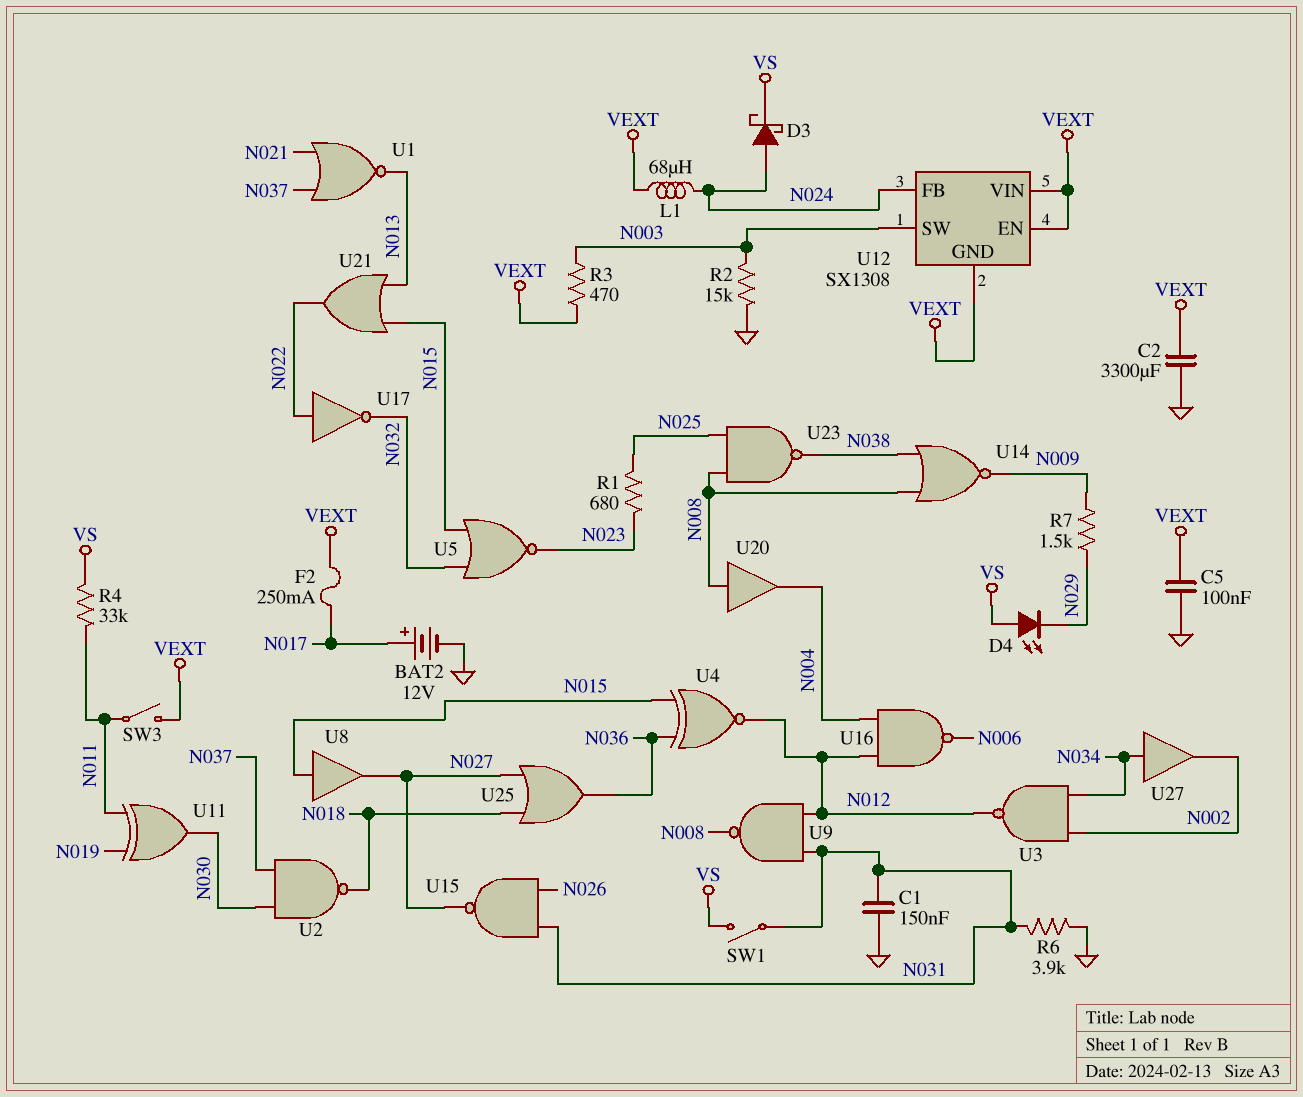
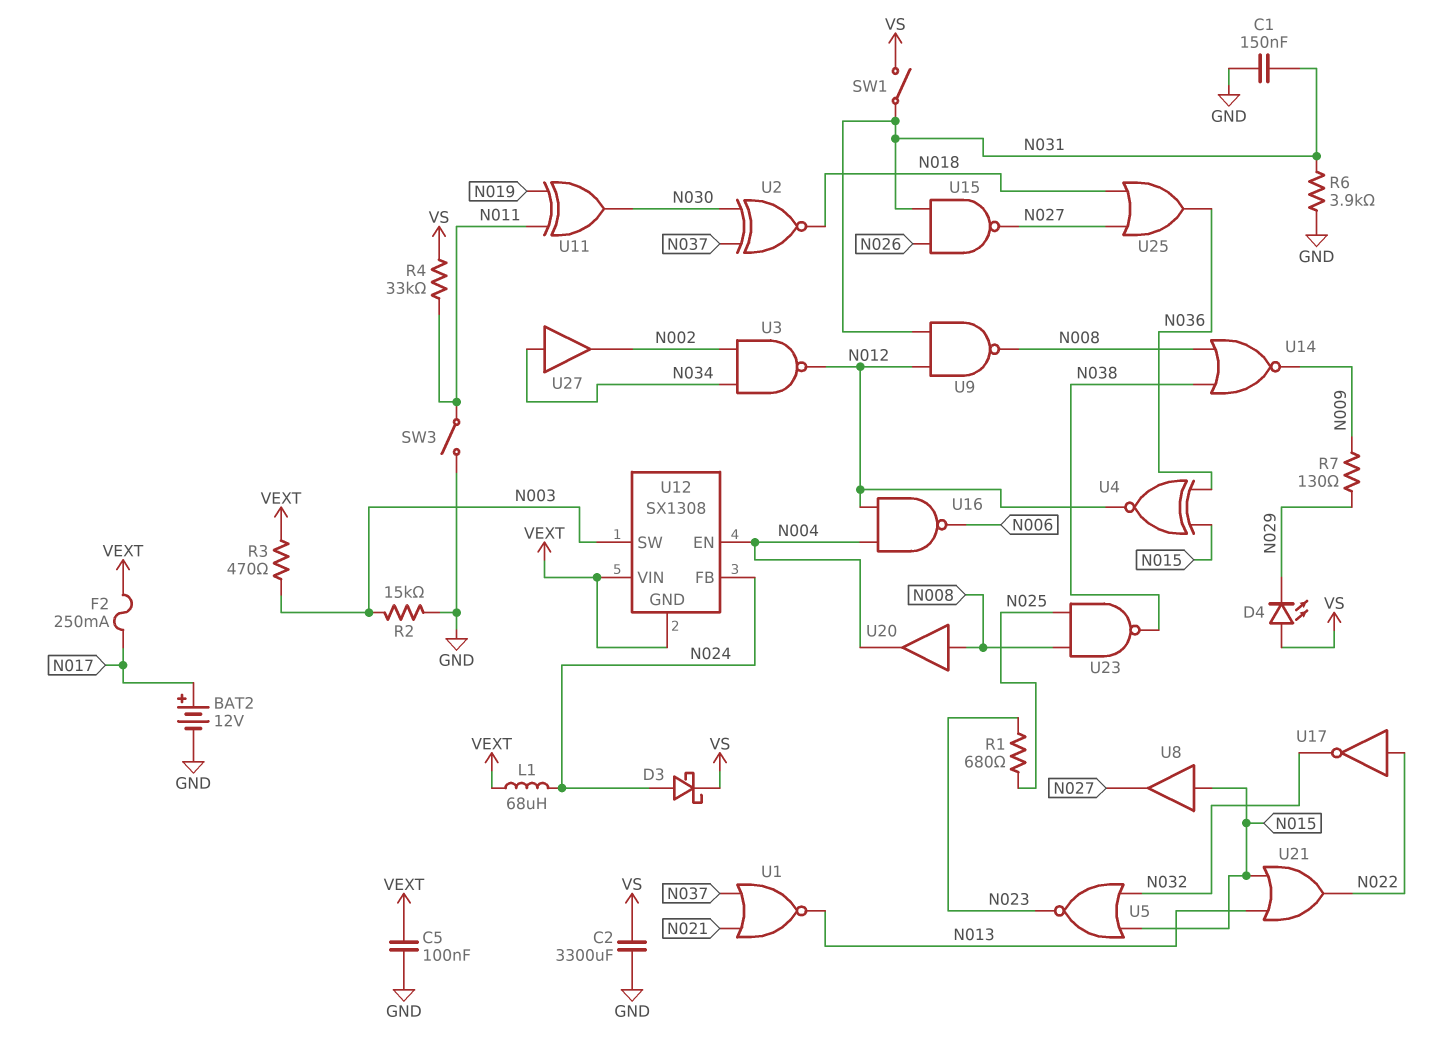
C2: 3300uF (GND, VEXT) -> 3300uF (GND, VS)
R7: 1.5k (N009, N029) -> 130 (N009, N029)
SW3: switch (N011, VEXT) -> switch (GND, N011)
U2: NAND (in N030, in N037, out N018) -> XNOR (in N030, in N037, out N018)
U12 pin EN: VEXT -> N004

